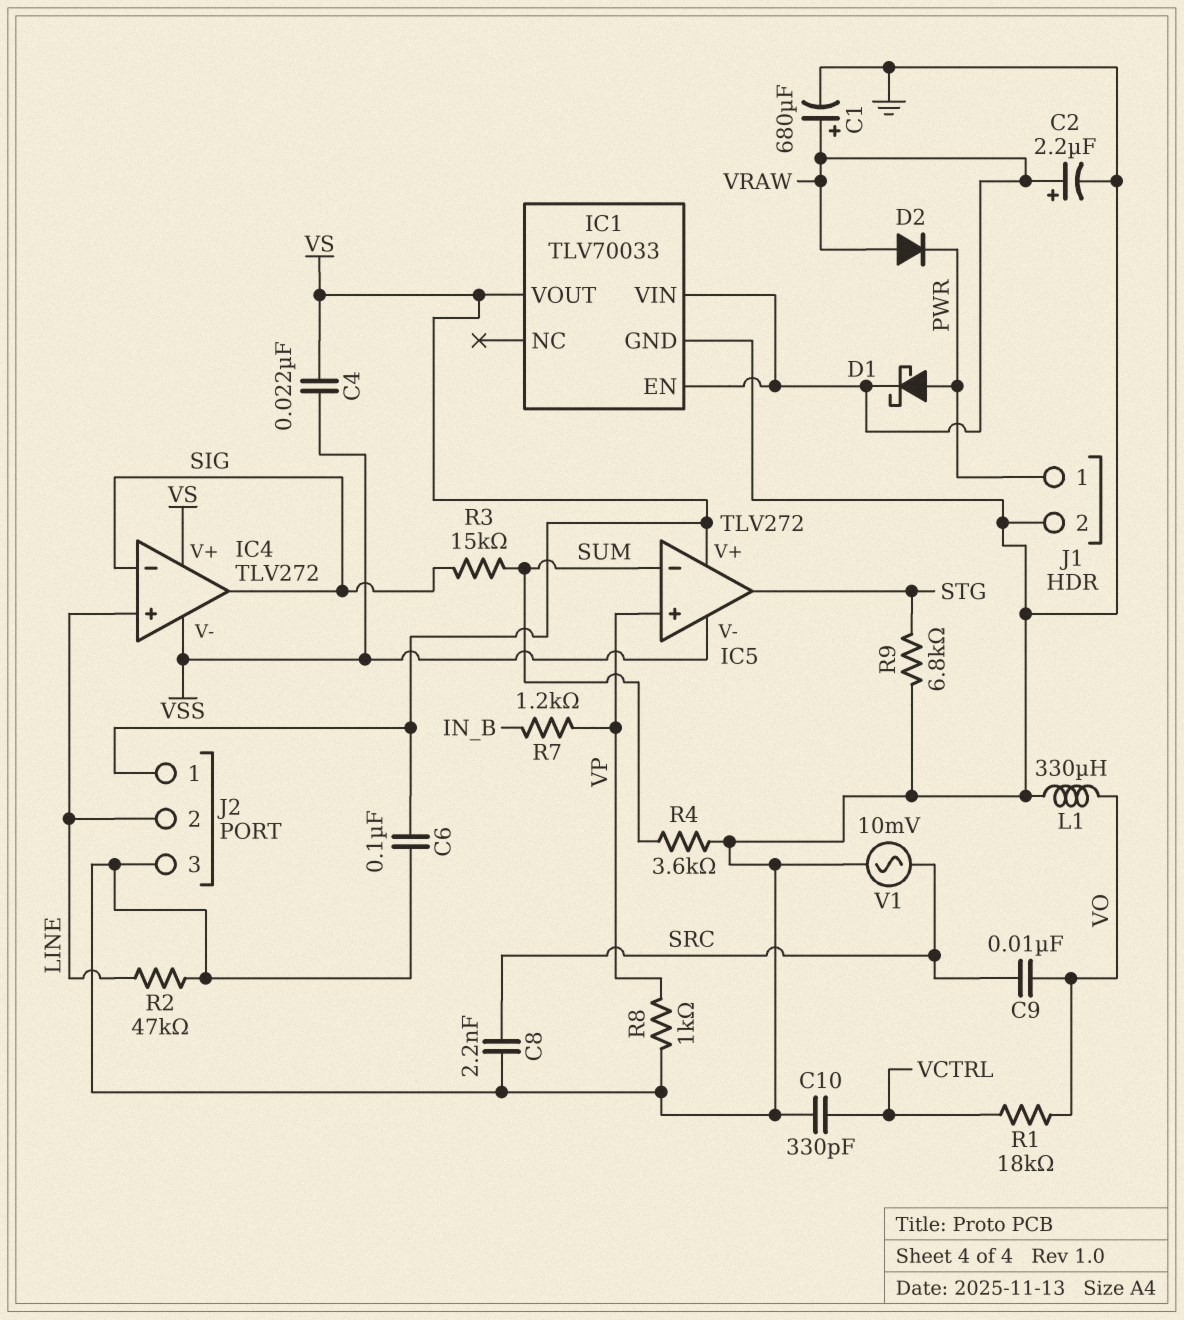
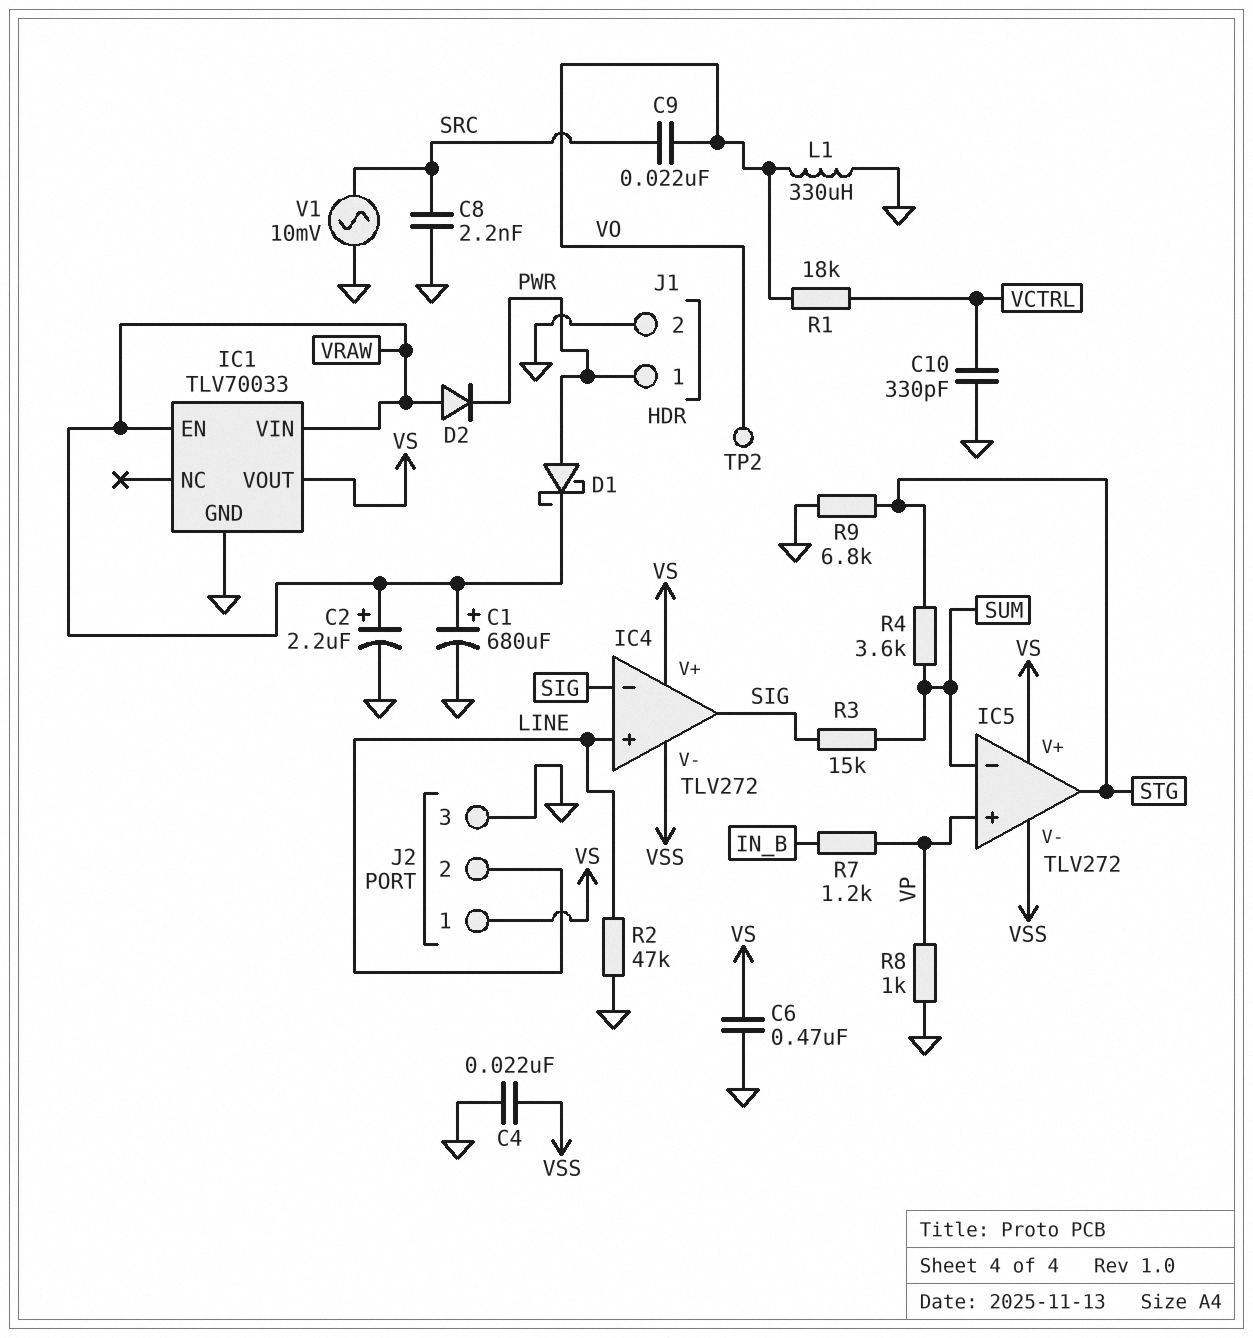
C4: 22nF (VS, VSS) -> 22nF (GND, VSS)
C6: 100nF (GND, VS) -> 470nF (GND, VS)
C9: 10nF (SRC, VO) -> 22nF (SRC, VO)
R4: 3.6k (GND, SUM) -> 3.6k (STG, SUM)
TP2: none -> test point (VO)

